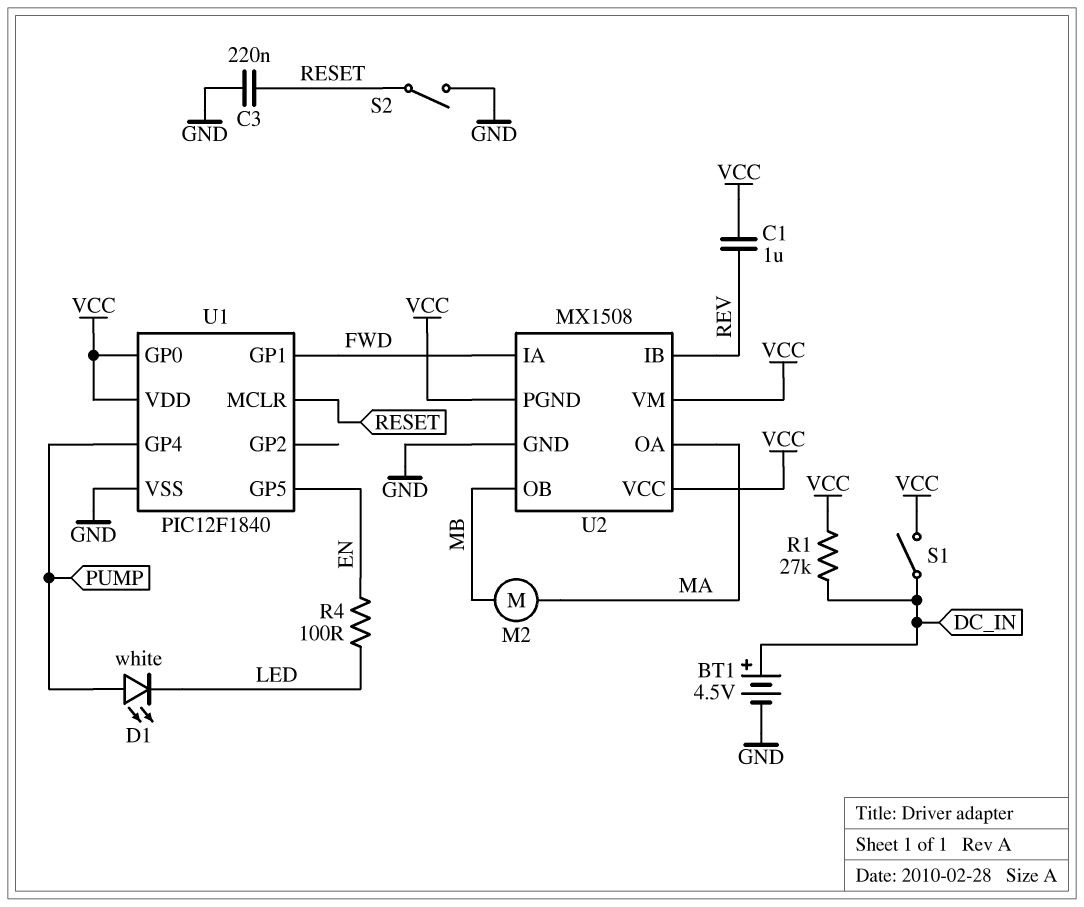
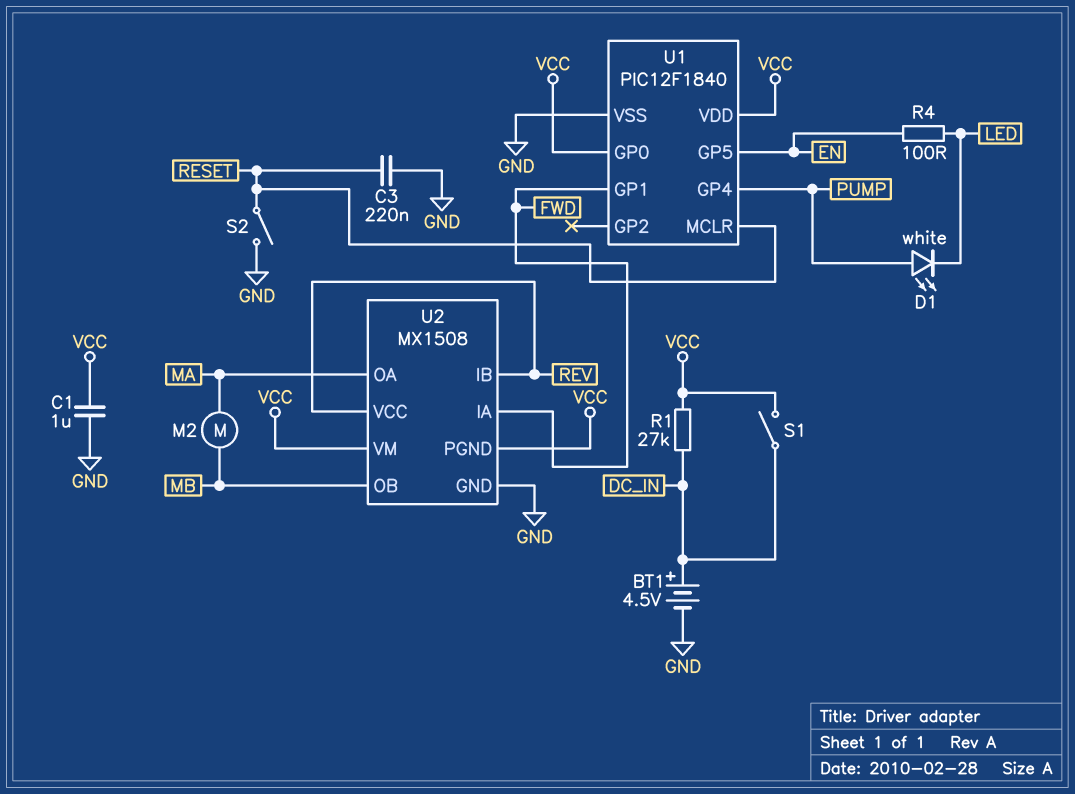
C1: 1uF (REV, VCC) -> 1uF (GND, VCC)
U2 pin VCC: VCC -> REV

